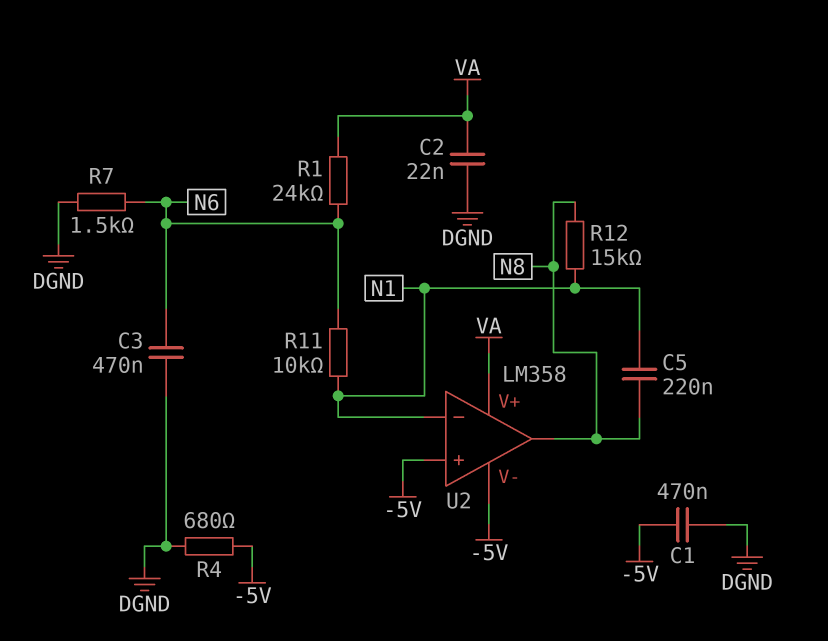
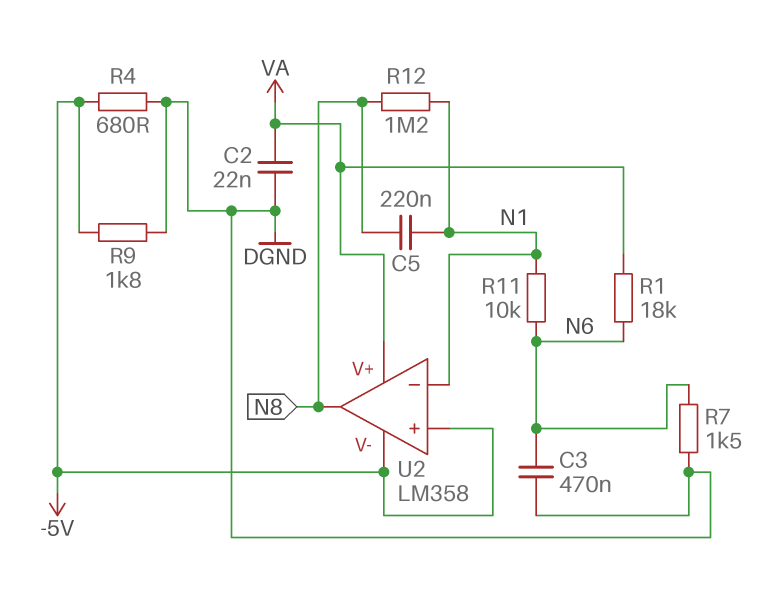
C1: 470nF (-5V, DGND) -> none
R1: 24k (N6, VA) -> 18k (N6, VA)
R9: none -> 1.8k (-5V, DGND)
R12: 15k (N1, N8) -> 1.2M (N1, N8)

